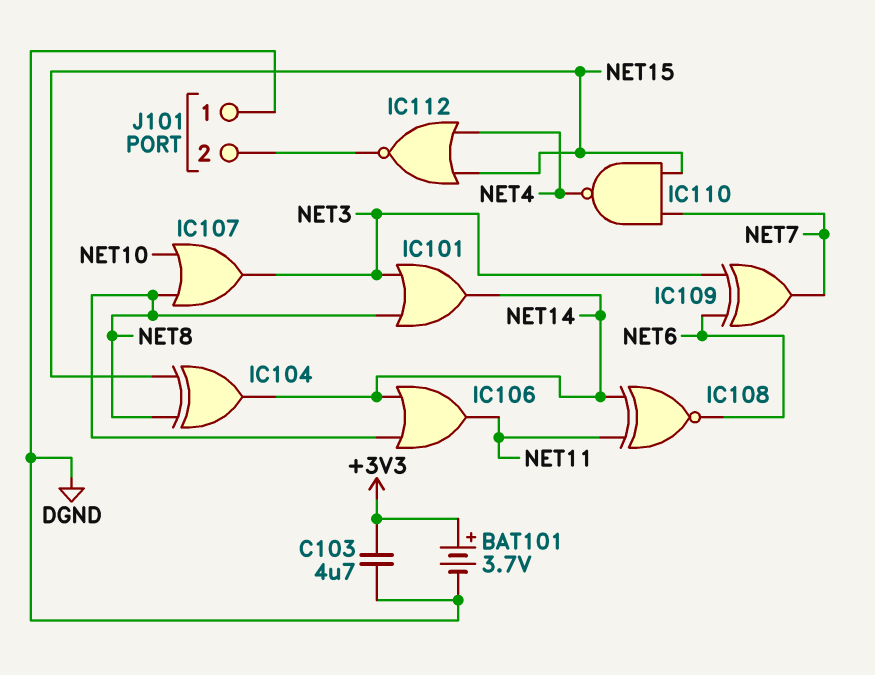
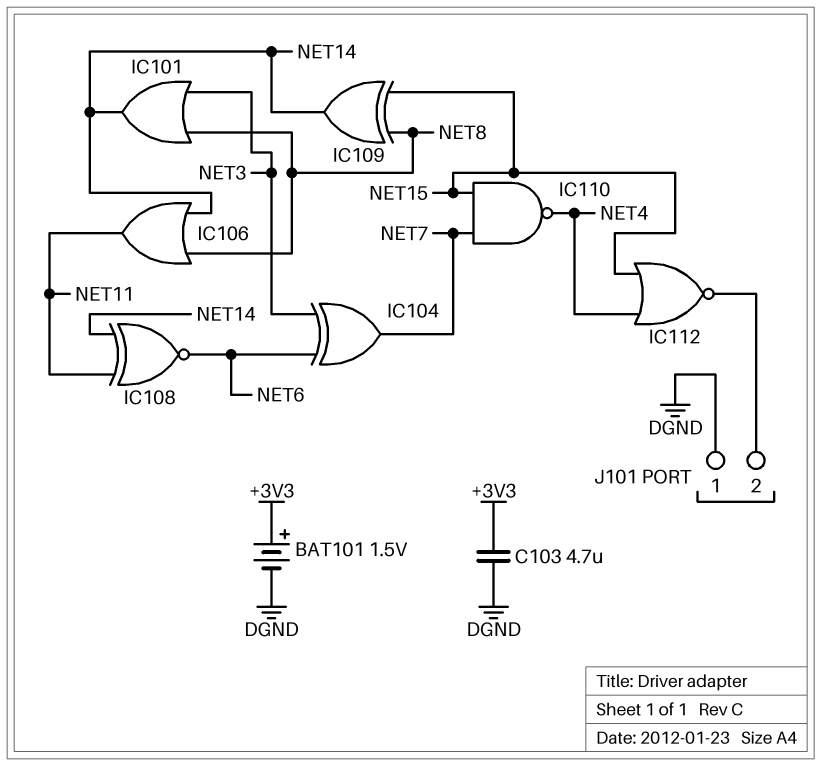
BAT101: 3.7V (plus +3V3, minus DGND) -> 1.5V (plus +3V3, minus DGND)
IC104: XOR (in NET8, in NET15, out NET14) -> XOR (in NET3, in NET6, out NET7)
IC107: OR (in NET8, in NET10, out NET3) -> none
IC109: XOR (in NET3, in NET6, out NET7) -> XOR (in NET8, in NET15, out NET14)

